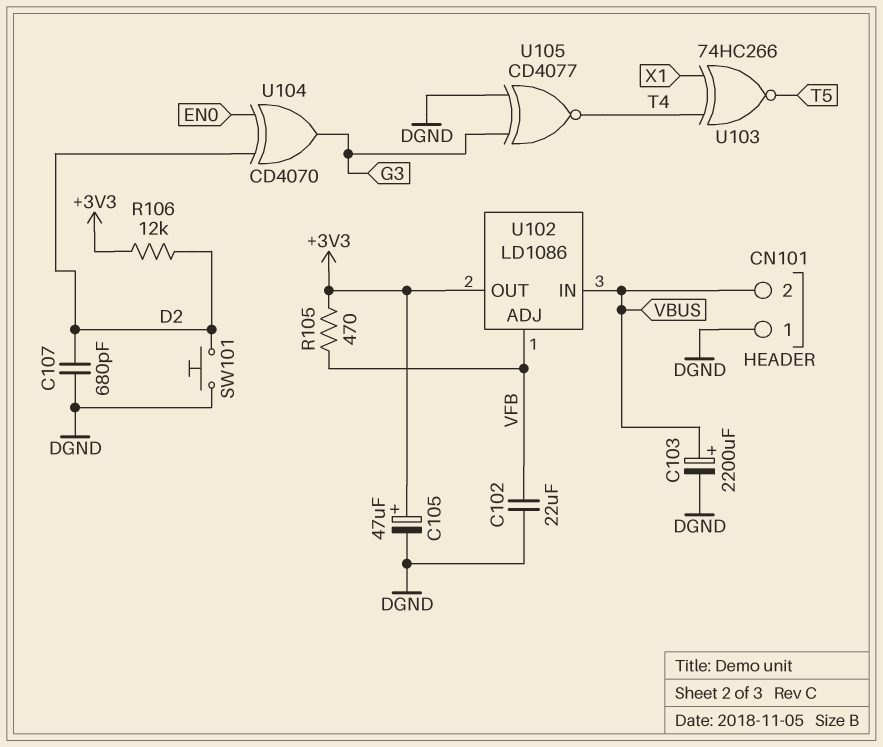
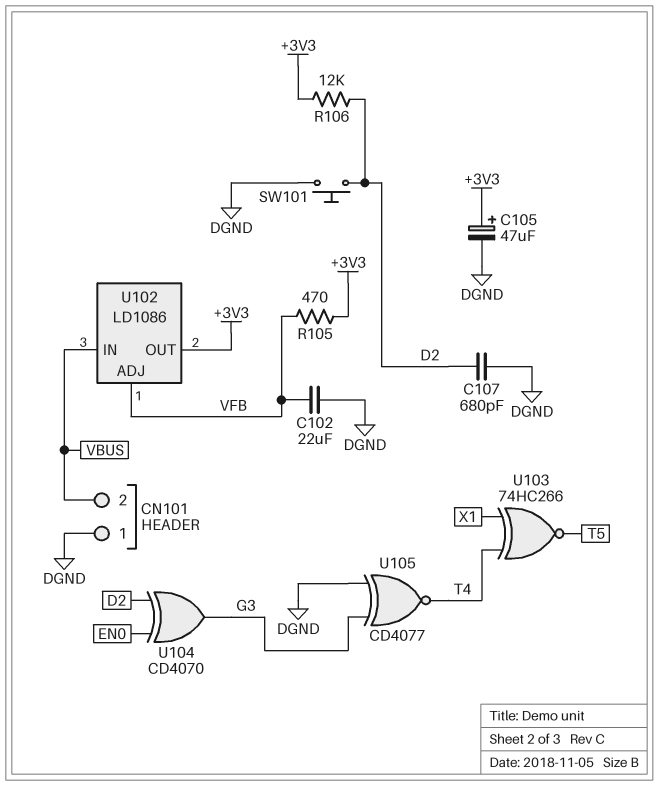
C103: 2200uF (plus VBUS, minus DGND) -> none

